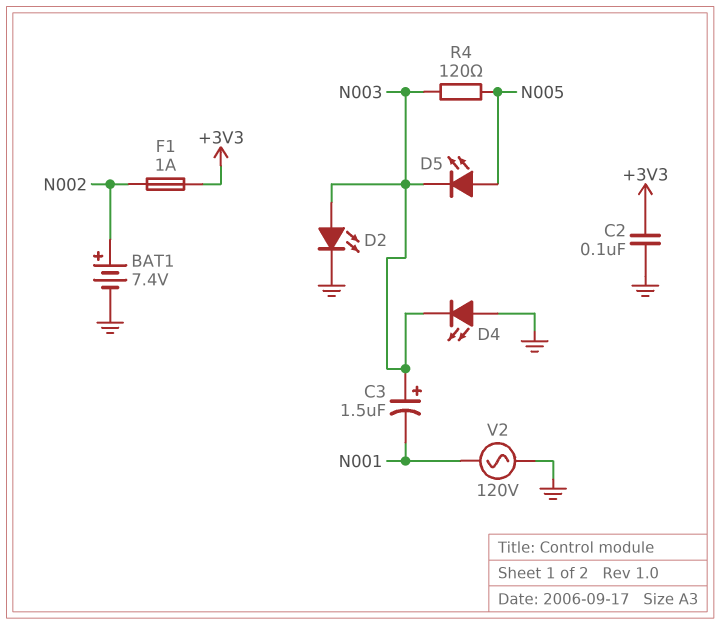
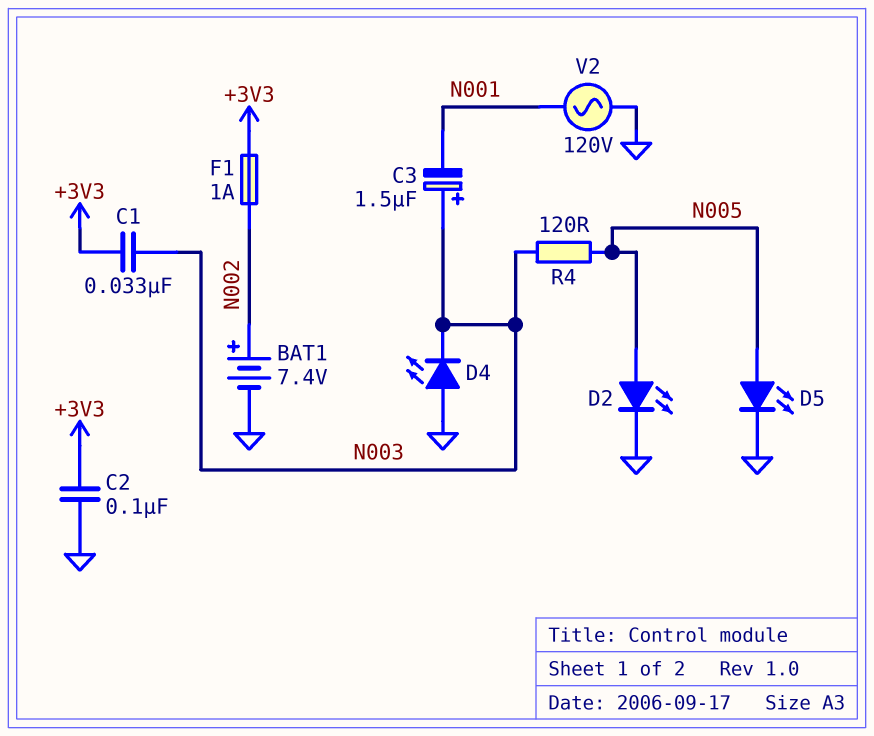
C1: none -> 33nF (+3V3, N003)
D2: LED (A N003, K GND) -> LED (A N005, K GND)
D5: LED (A N005, K N003) -> LED (A N005, K GND)

